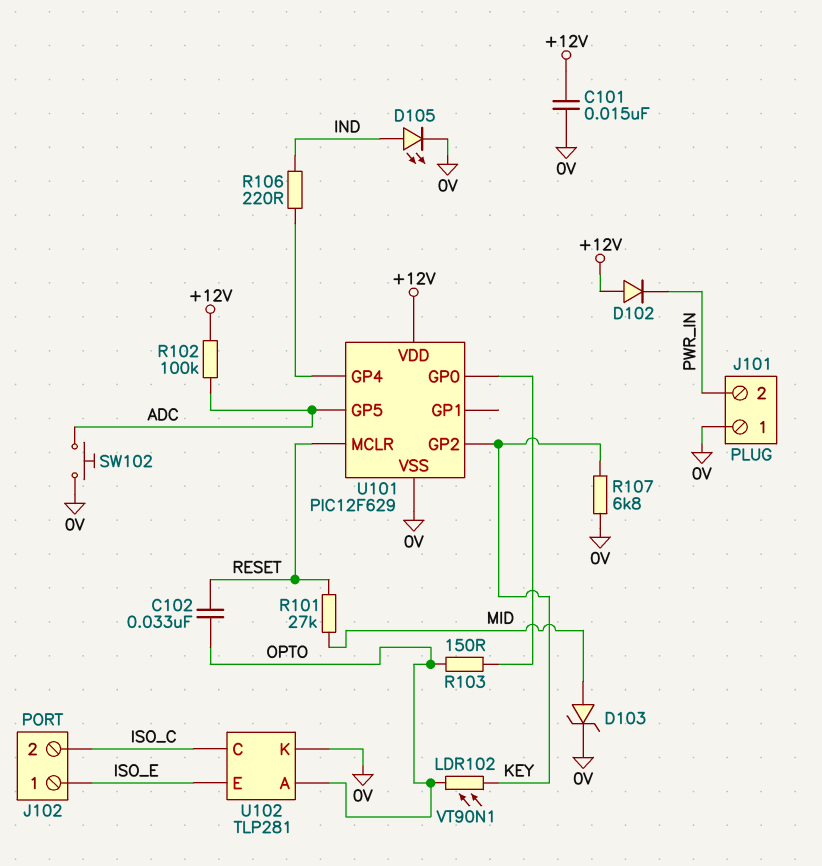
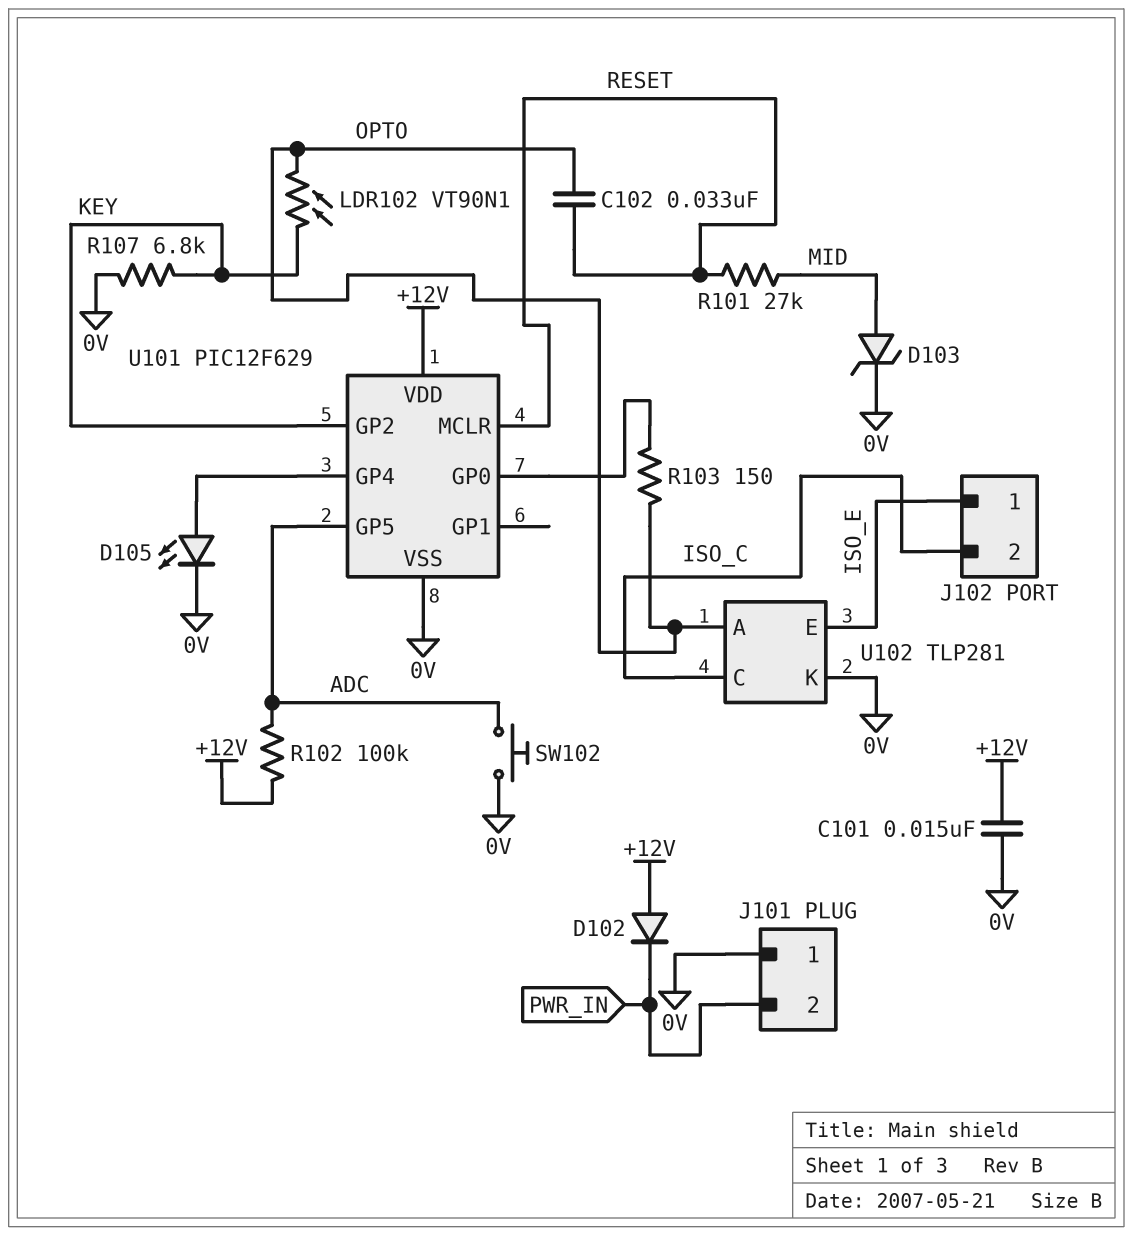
D105: LED (A IND, K 0V) -> LED (A U101/GP4, K 0V)
R106: 220 (IND, U101/GP4) -> none

